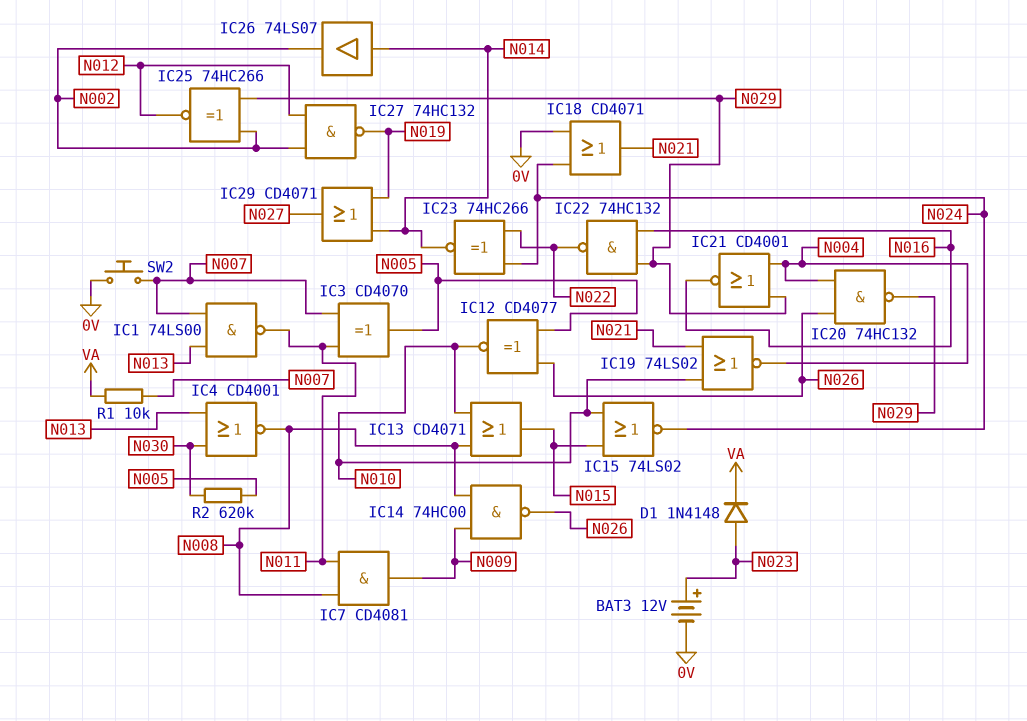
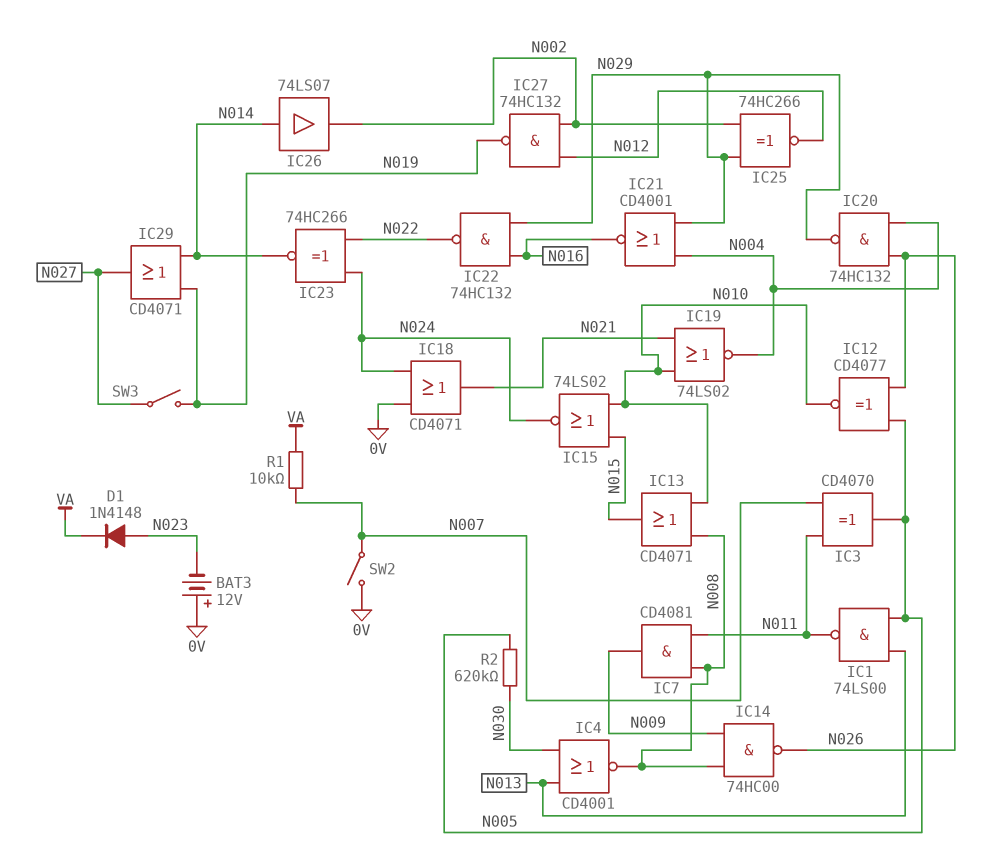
BAT3: 12V (plus N023, minus 0V) -> 12V (plus 0V, minus N023)
IC1: NAND 74LS00 (in N007, in N013, out N011) -> NAND 74LS00 (in N005, in N013, out N011)
SW2: button (0V, N007) -> switch (0V, N007)
SW3: none -> switch (N019, N027)

